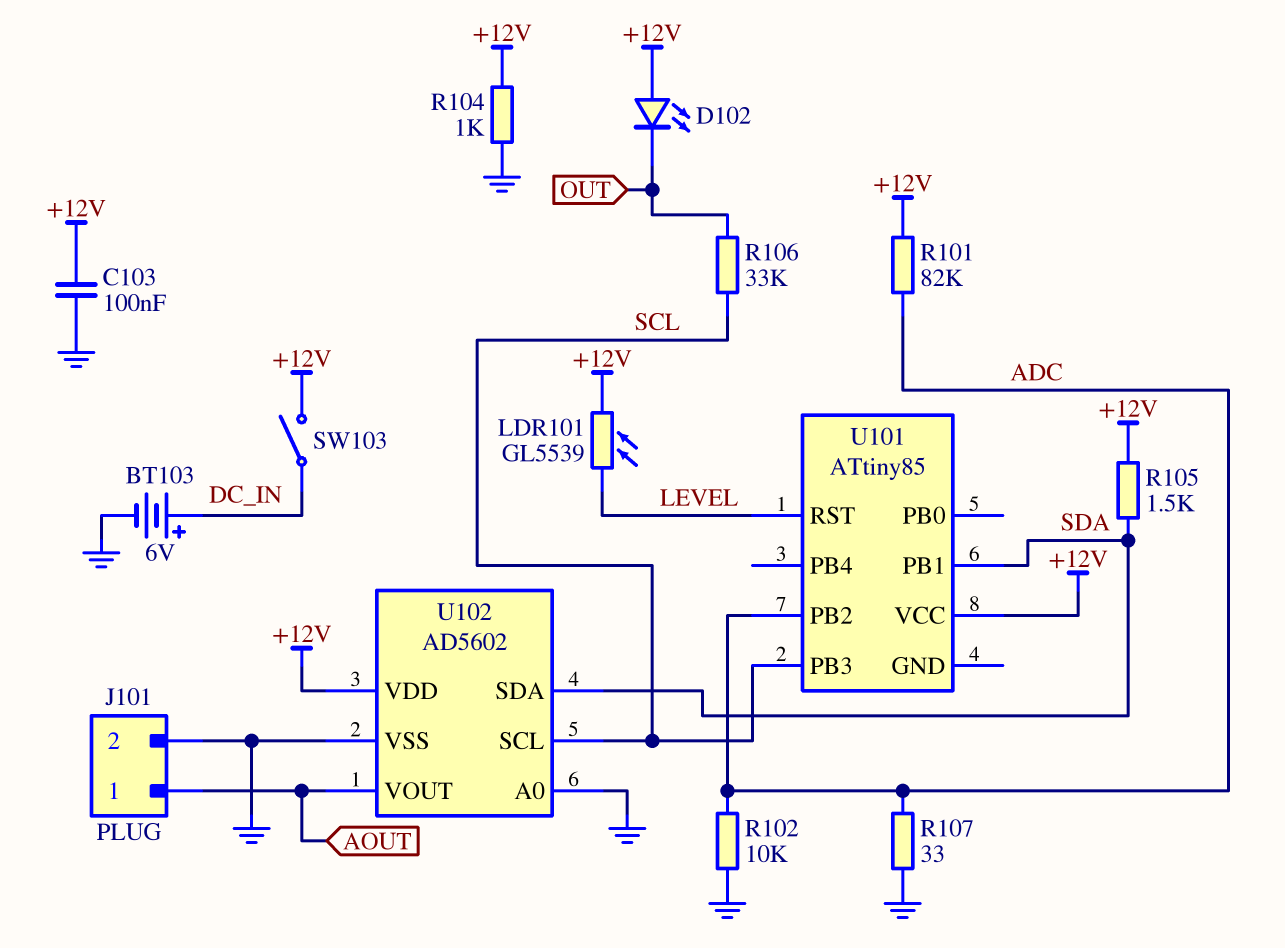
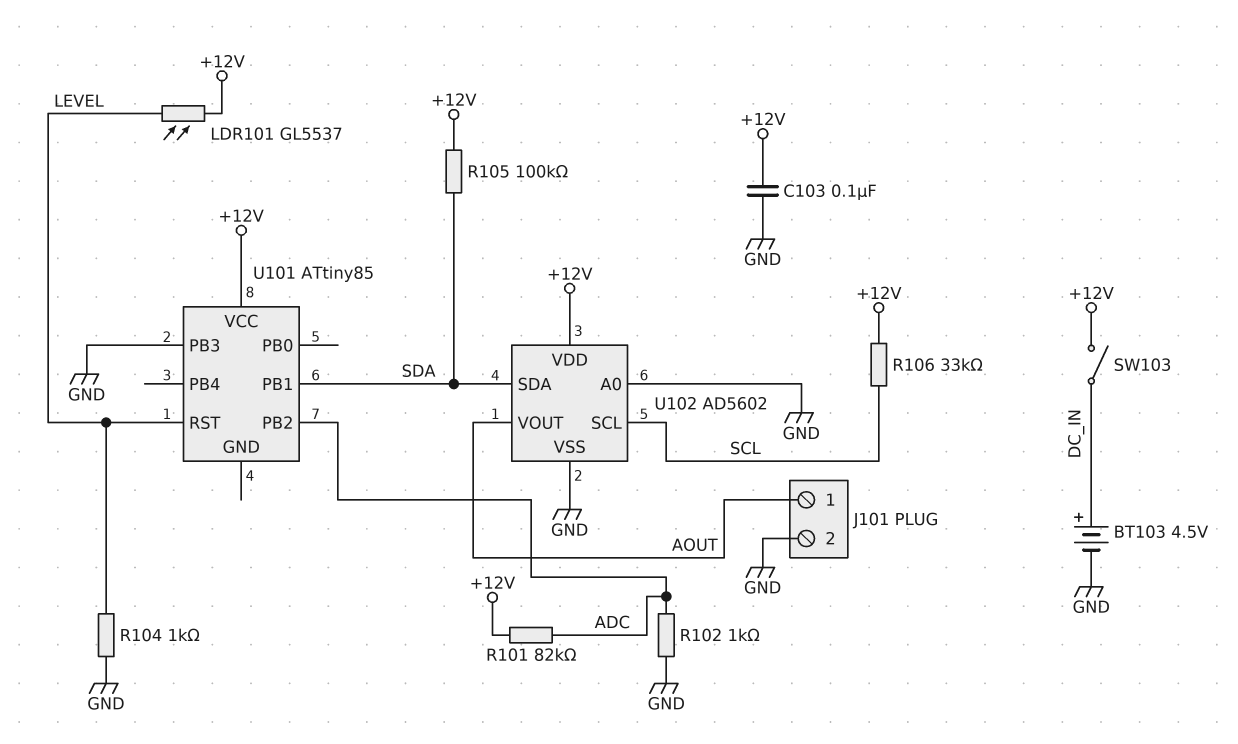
BT103: 6V (plus DC_IN, minus GND) -> 4.5V (plus DC_IN, minus GND)
D102: LED (A +12V, K OUT) -> none
LDR101: GL5539 (+12V, LEVEL) -> GL5537 (+12V, LEVEL)
R102: 10k (ADC, GND) -> 1k (ADC, GND)
R104: 1k (+12V, GND) -> 1k (GND, LEVEL)
R105: 1.5k (+12V, SDA) -> 100k (+12V, SDA)
R106: 33k (OUT, SCL) -> 33k (+12V, SCL)
R107: 33 (ADC, GND) -> none
U101 pin PB3: SCL -> GND

